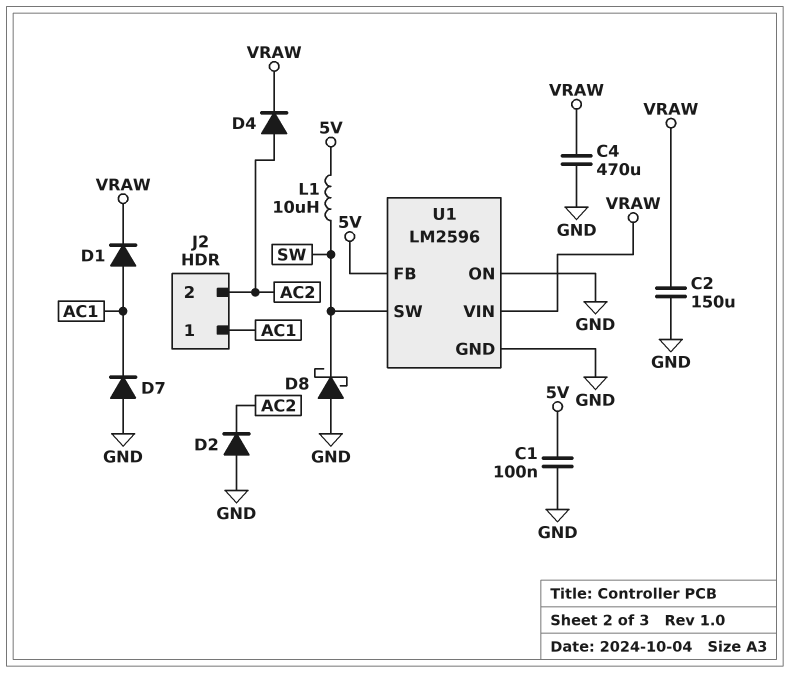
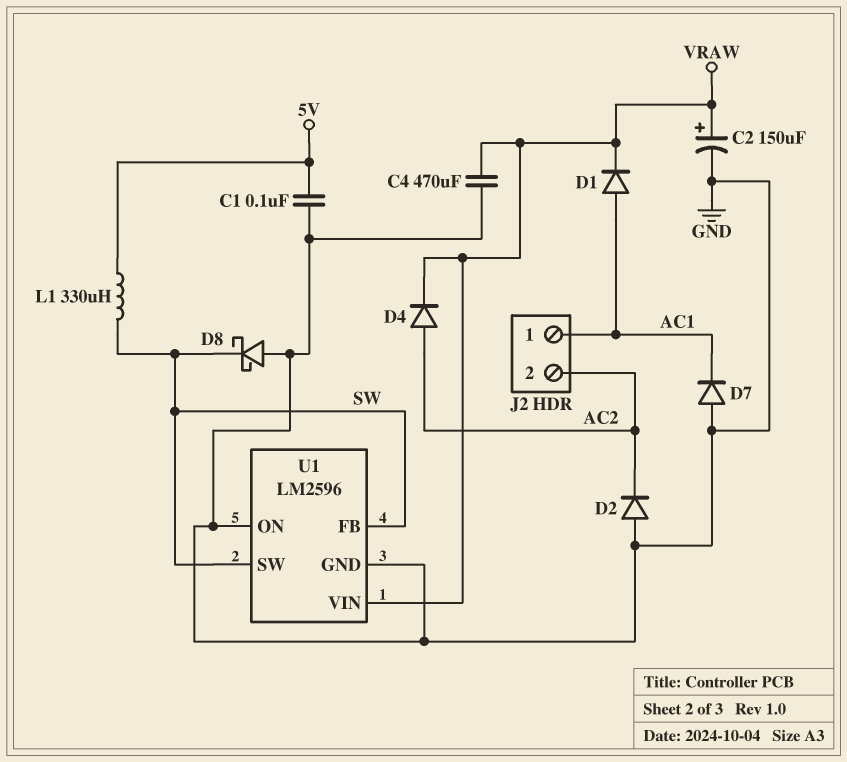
C2: 150uF (GND, VRAW) -> 150uF (plus VRAW, minus GND)
L1: 10uH (5V, SW) -> 330uH (5V, SW)
U1 pin FB: 5V -> SW

